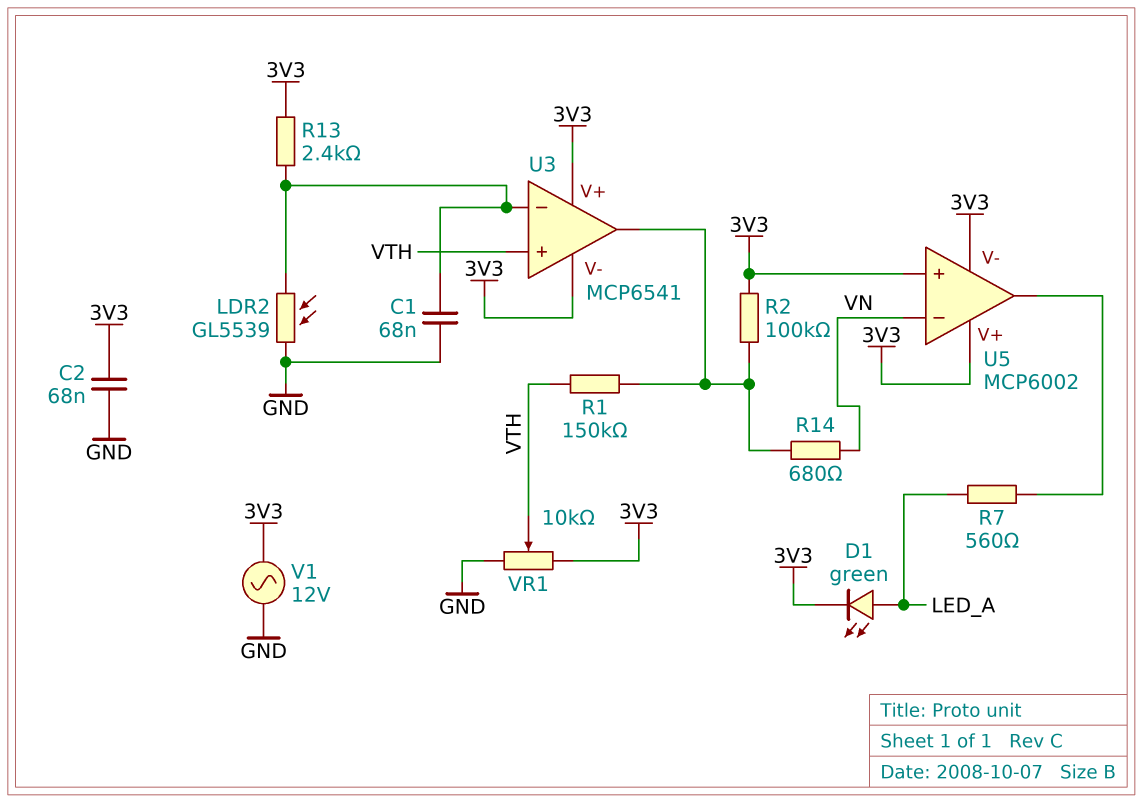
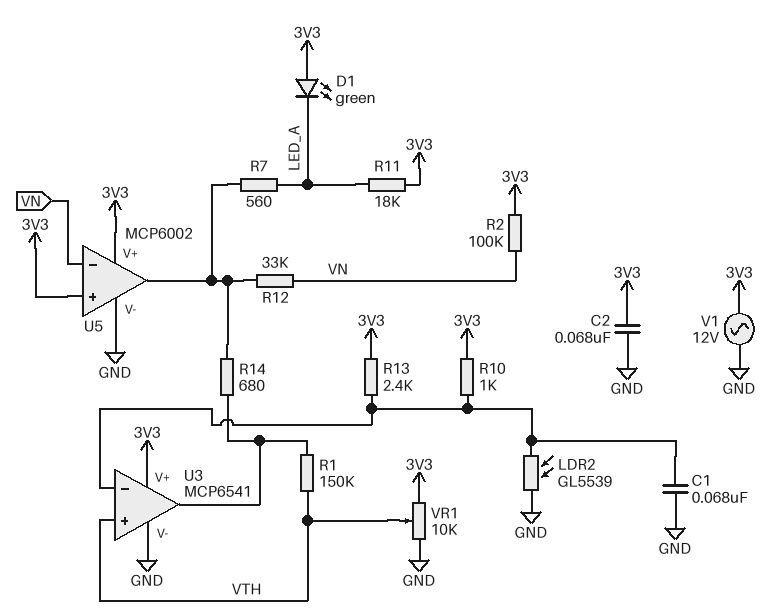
D1: LED green (A LED_A, K 3V3) -> LED green (A 3V3, K LED_A)
R2: 100k (3V3, U3/out) -> 100k (3V3, VN)
R10: none -> 1k (3V3, U3/in-)
R11: none -> 18k (3V3, LED_A)
R12: none -> 33k (U5/out, VN)
R14: 680 (U3/out, VN) -> 680 (U3/out, U5/out)
U3 pin V-: 3V3 -> GND
U5 pin V-: 3V3 -> GND

